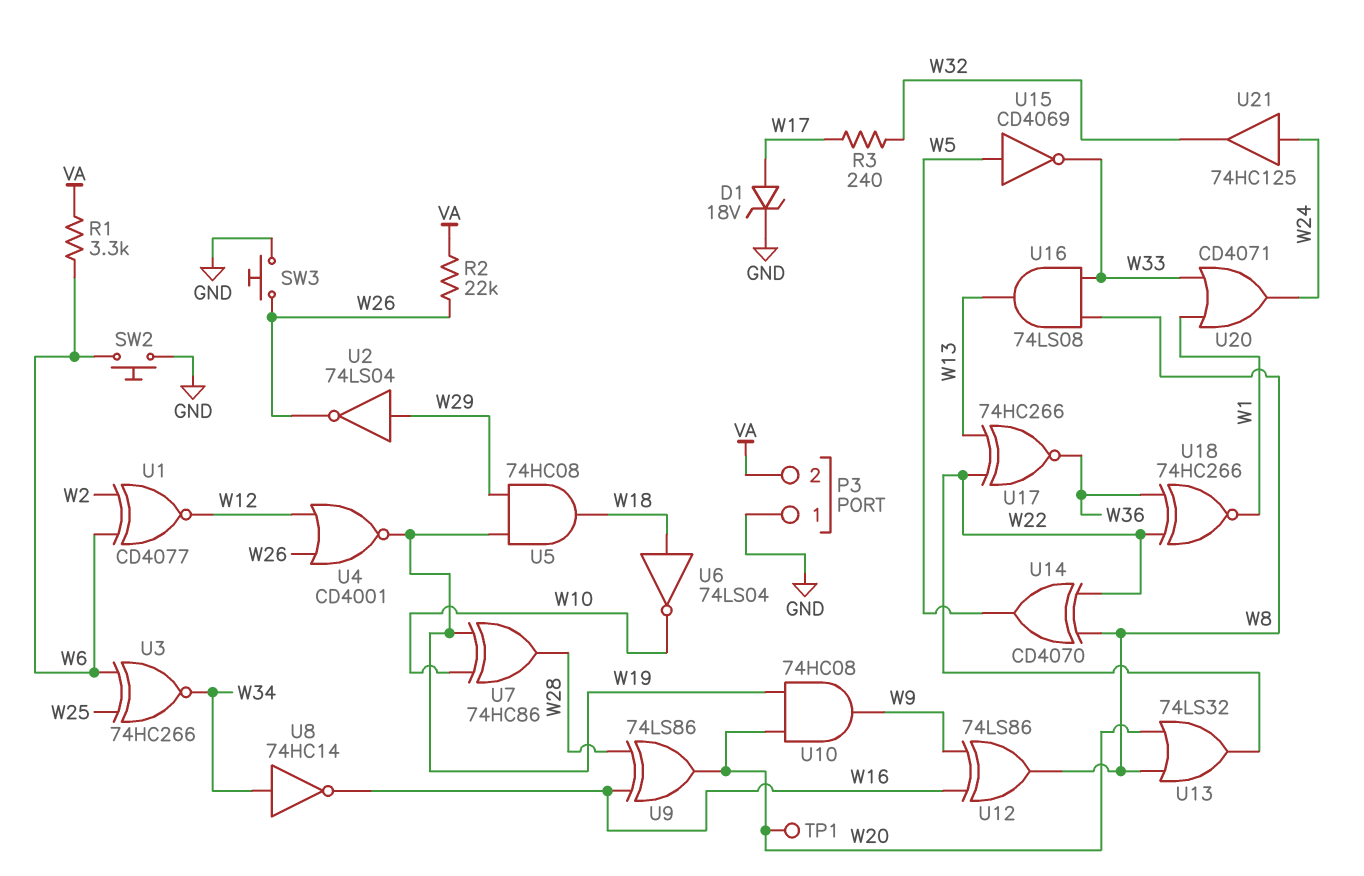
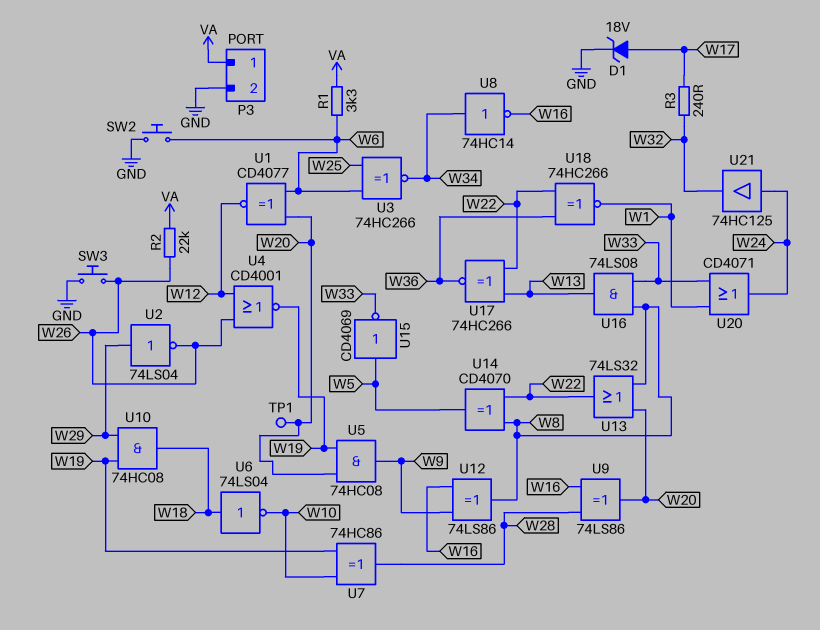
P3 pin 1: GND -> VA
P3 pin 2: VA -> GND
U1: XNOR CD4077 (in W2, in W6, out W12) -> XNOR CD4077 (in W6, in W20, out W12)
U5: AND 74HC08 (in W19, in W29, out W18) -> AND 74HC08 (in W19, in W20, out W9)
U10: AND 74HC08 (in W19, in W20, out W9) -> AND 74HC08 (in W19, in W29, out W18)

